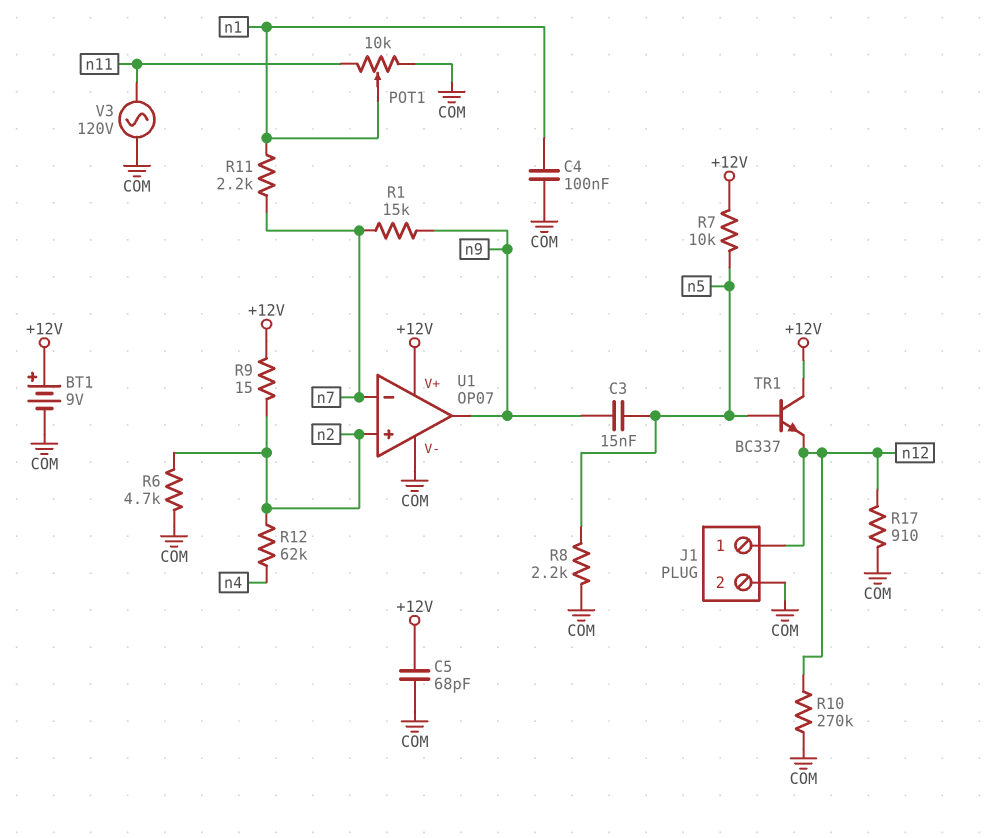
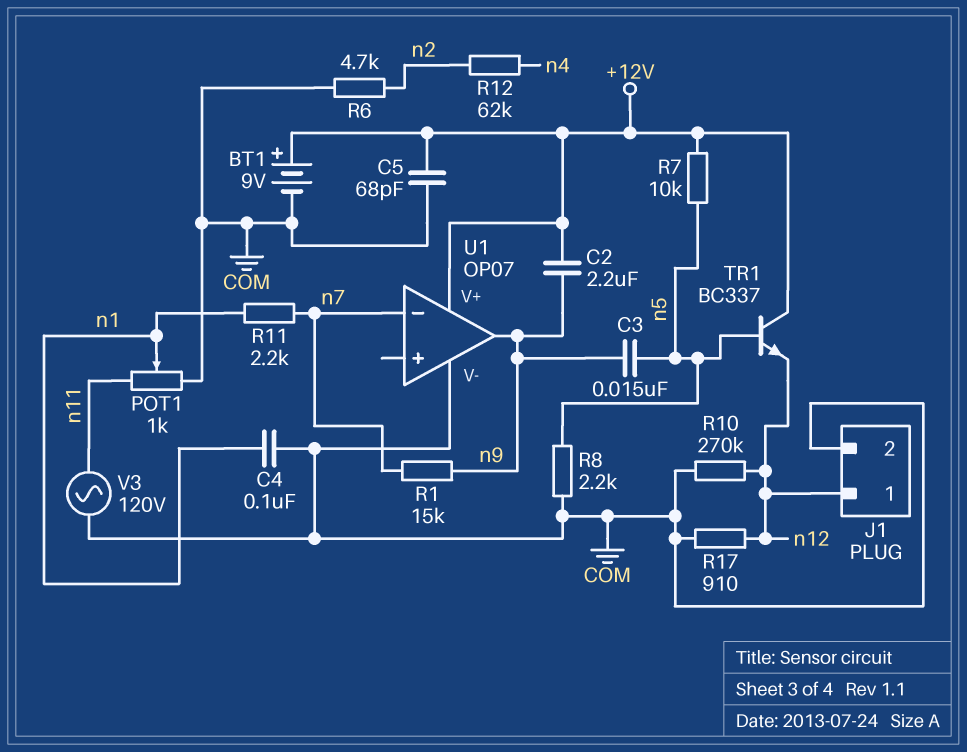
C2: none -> 2.2uF (+12V, n9)
POT1: 10k (COM, n11, wiper n1) -> 1k (COM, n11, wiper n1)
R9: 15 (+12V, n2) -> none
U1 pin in+: n2 -> none

